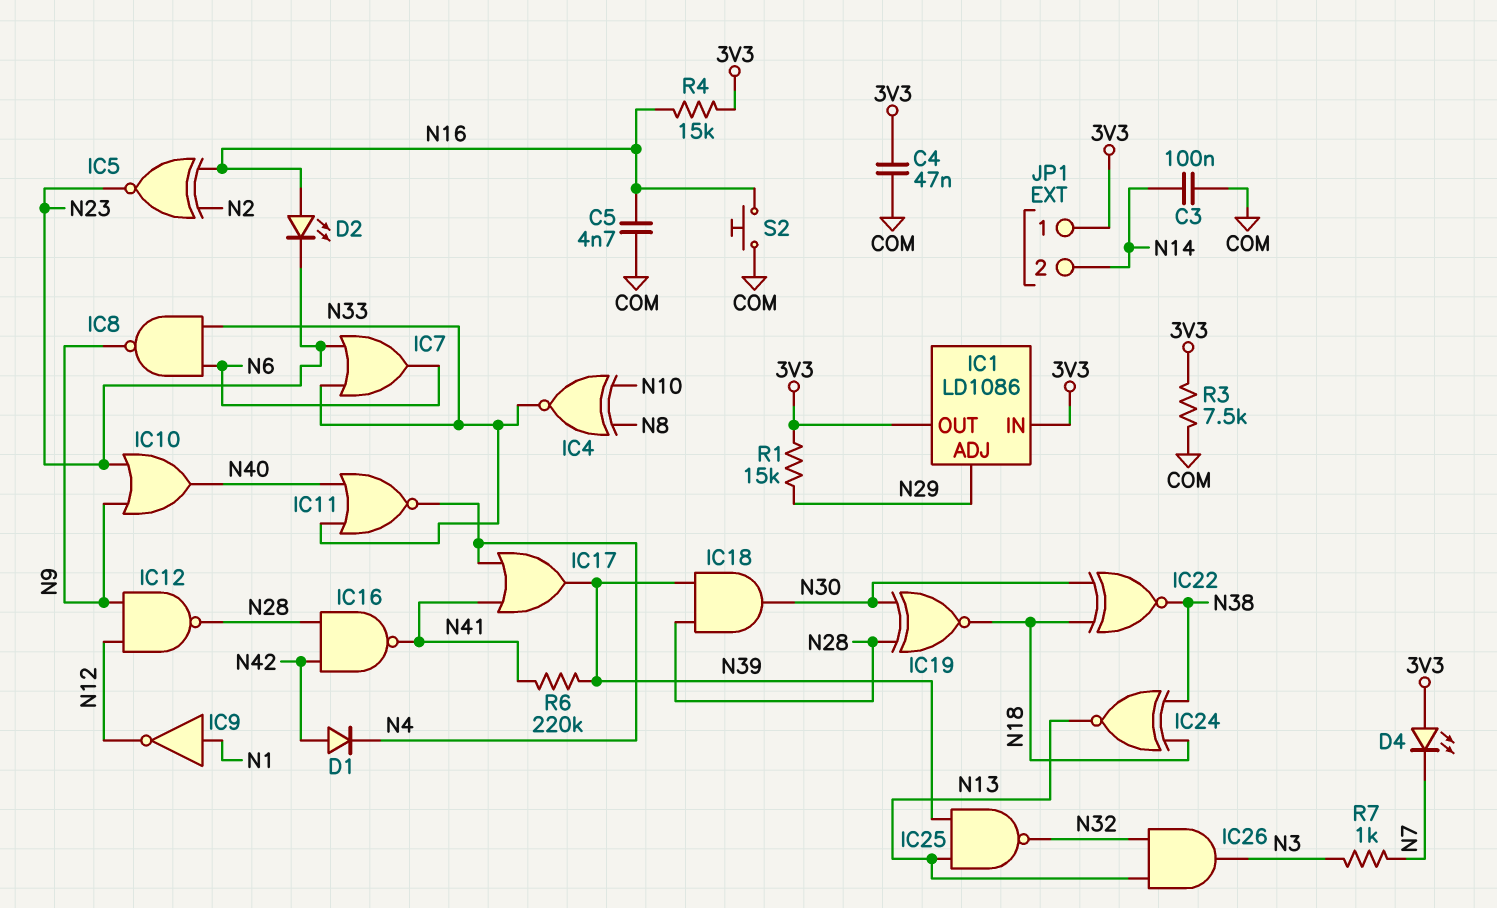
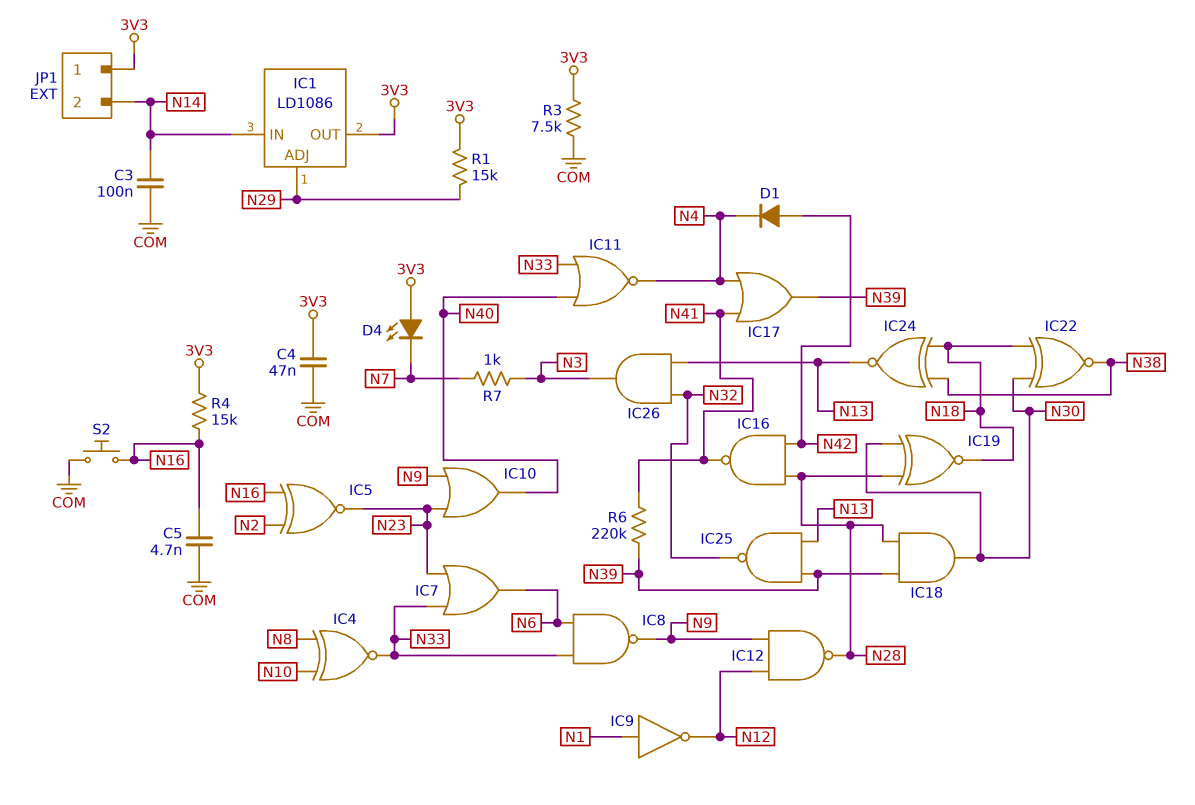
D2: LED (A N16, K N23) -> none
IC1 pin IN: 3V3 -> N14

